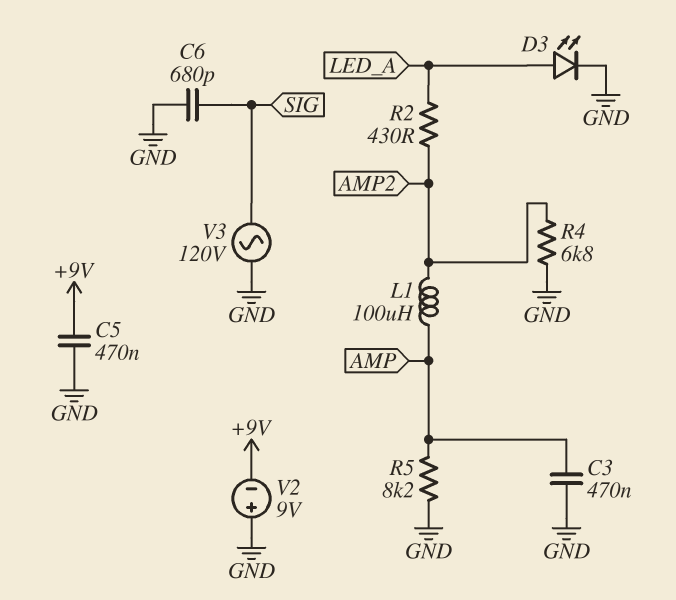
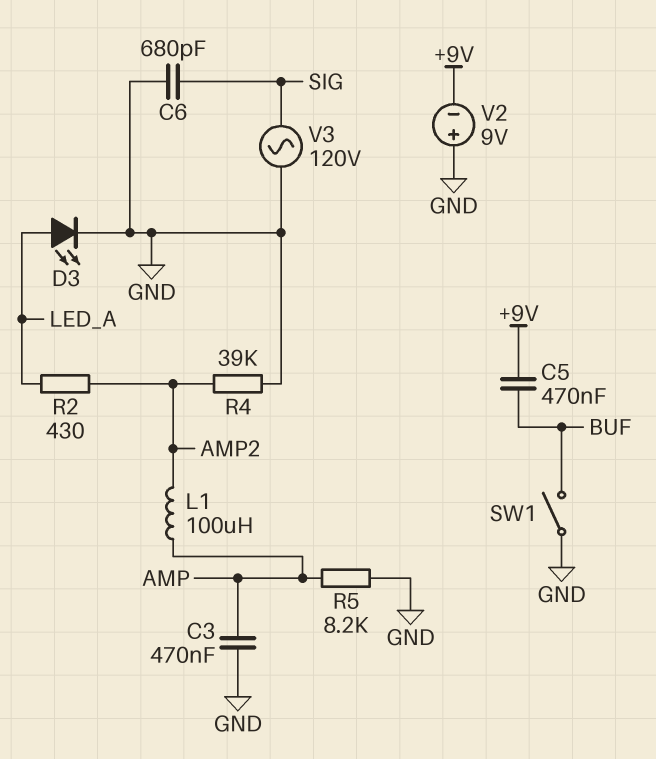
C5: 470nF (+9V, GND) -> 470nF (+9V, BUF)
R4: 6.8k (AMP2, GND) -> 39k (AMP2, GND)
SW1: none -> switch (BUF, GND)

